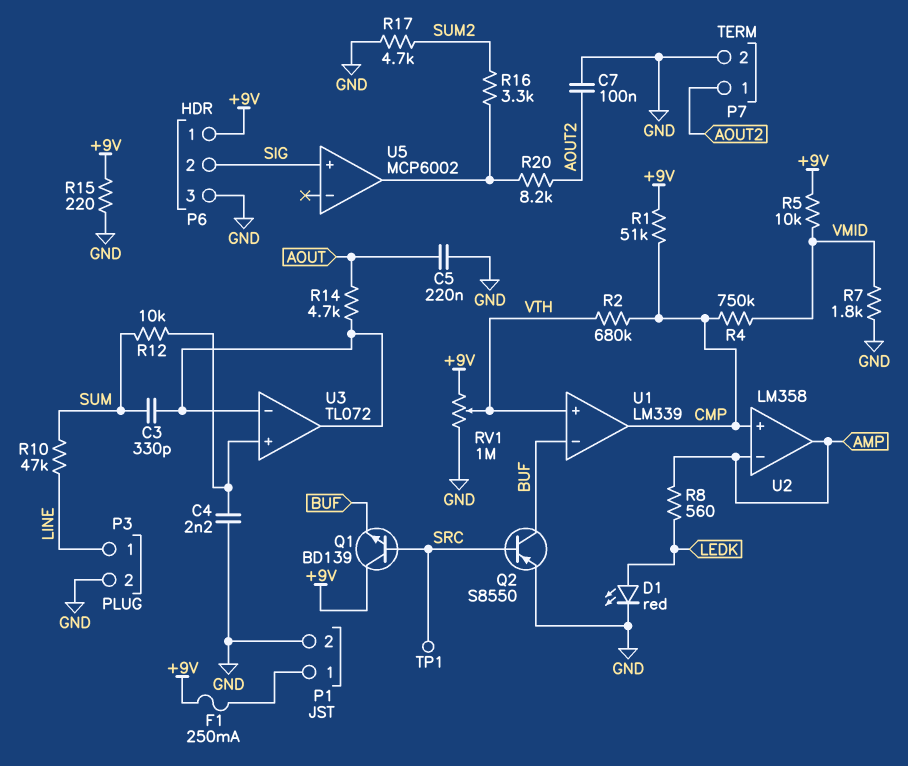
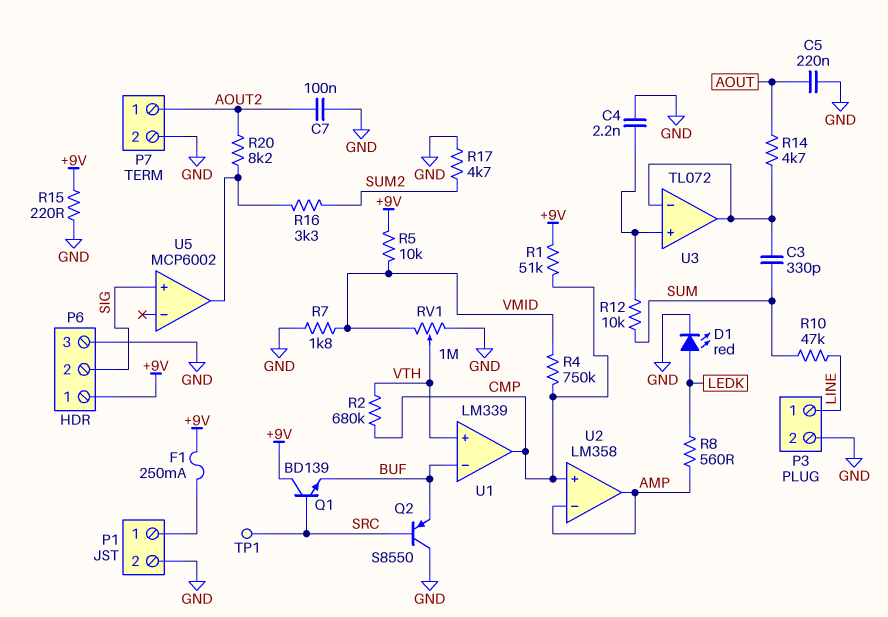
Q2: PNP S8550 (B SRC, C BUF, E GND) -> PNP S8550 (B SRC, C GND, E BUF)
RV1: 1M (+9V, GND, wiper VTH) -> 1M (GND, VMID, wiper VTH)

